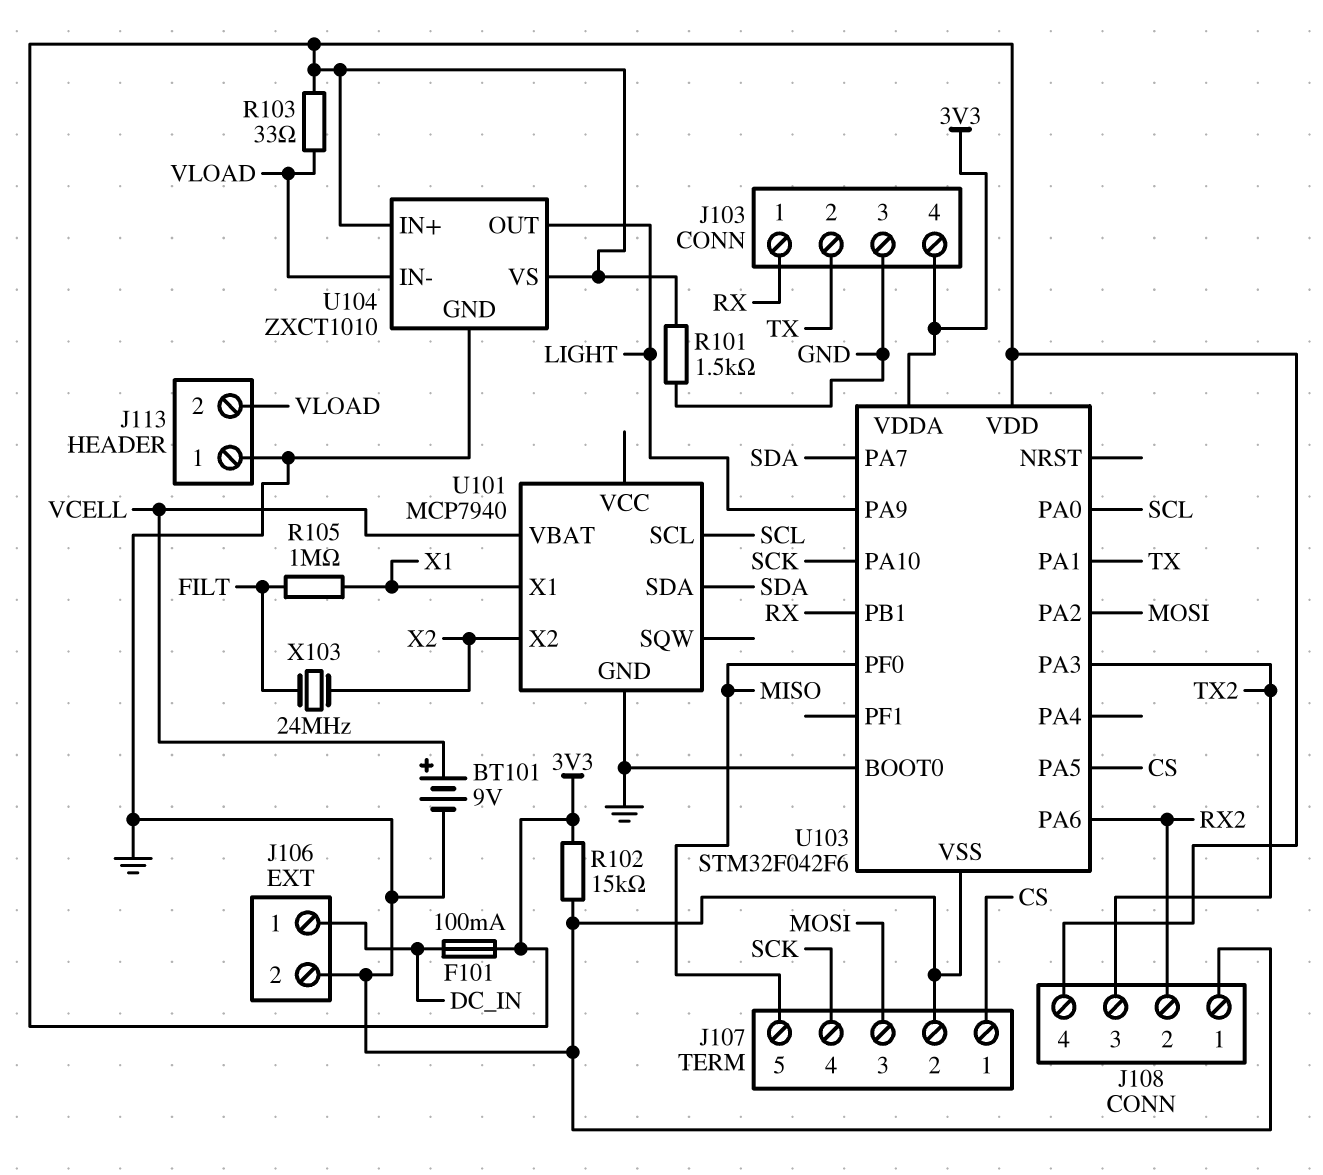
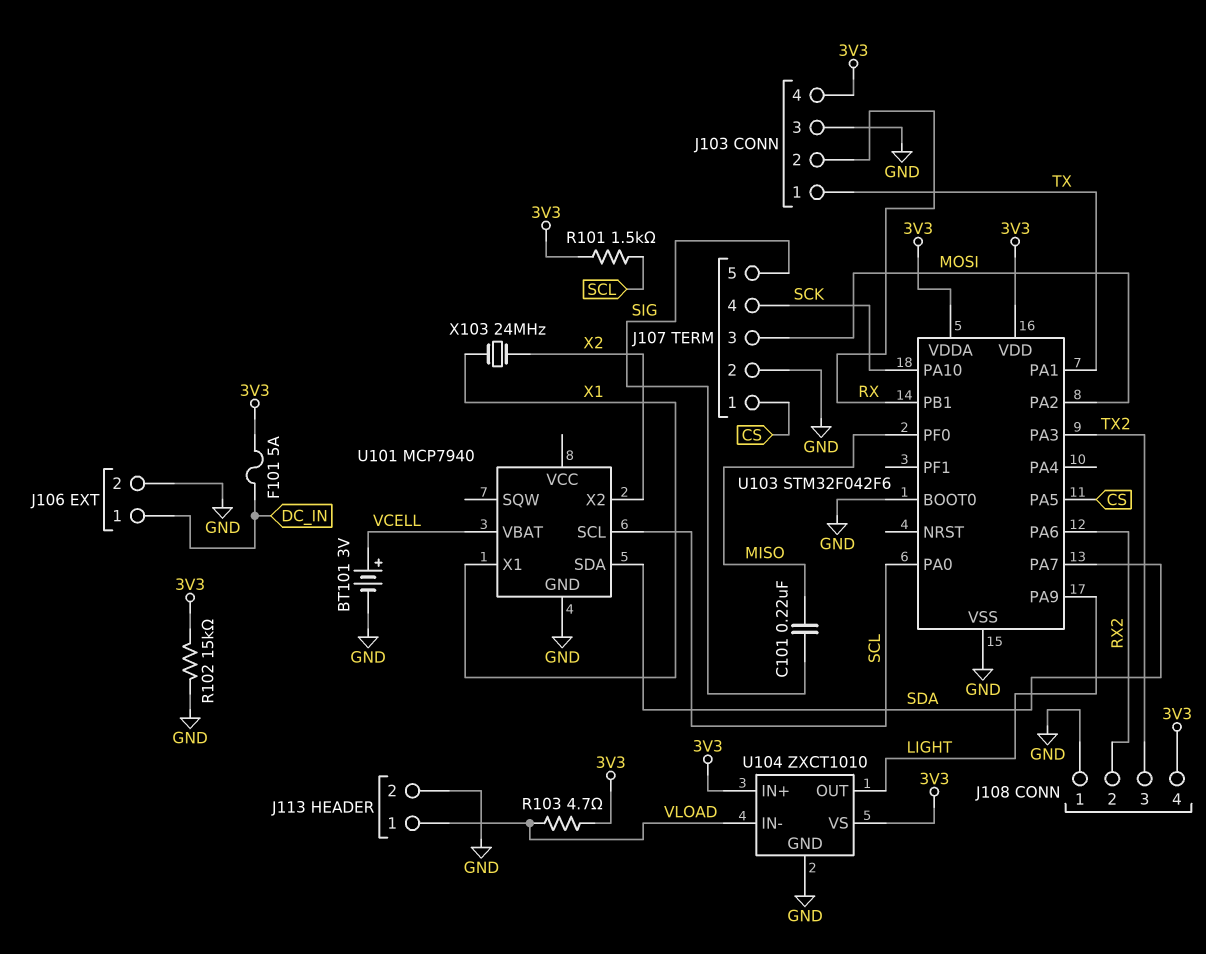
BT101: 9V (plus VCELL, minus GND) -> 3V (plus VCELL, minus GND)
C101: none -> 220nF (MISO, SIG)
F101: 100mA (3V3, DC_IN) -> 5A (3V3, DC_IN)
J103 pin 1: RX -> TX
J103 pin 2: TX -> RX
J107 pin 5: MISO -> SIG
J113 pin 1: GND -> VLOAD
J113 pin 2: VLOAD -> GND
R101: 1.5k (3V3, GND) -> 1.5k (3V3, SCL)
R103: 33 (3V3, VLOAD) -> 4.7 (3V3, VLOAD)
R105: 1M (FILT, X1) -> none
X103: 24MHz (FILT, X2) -> 24MHz (X1, X2)

